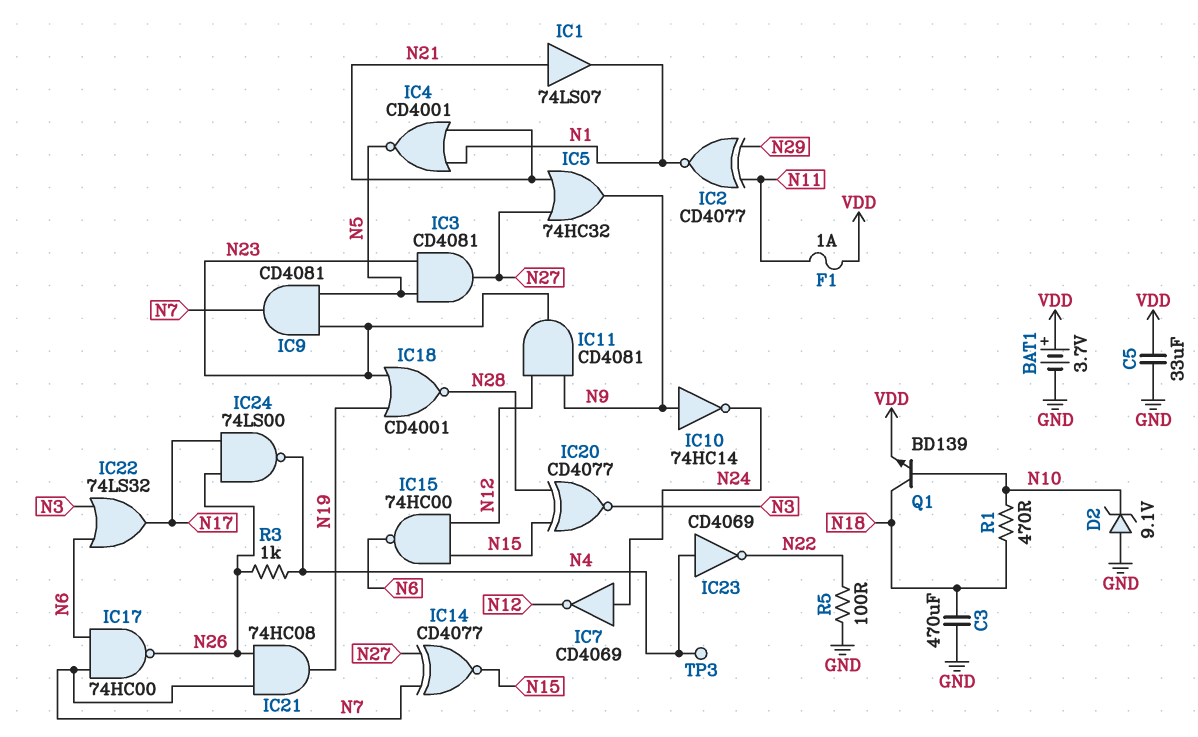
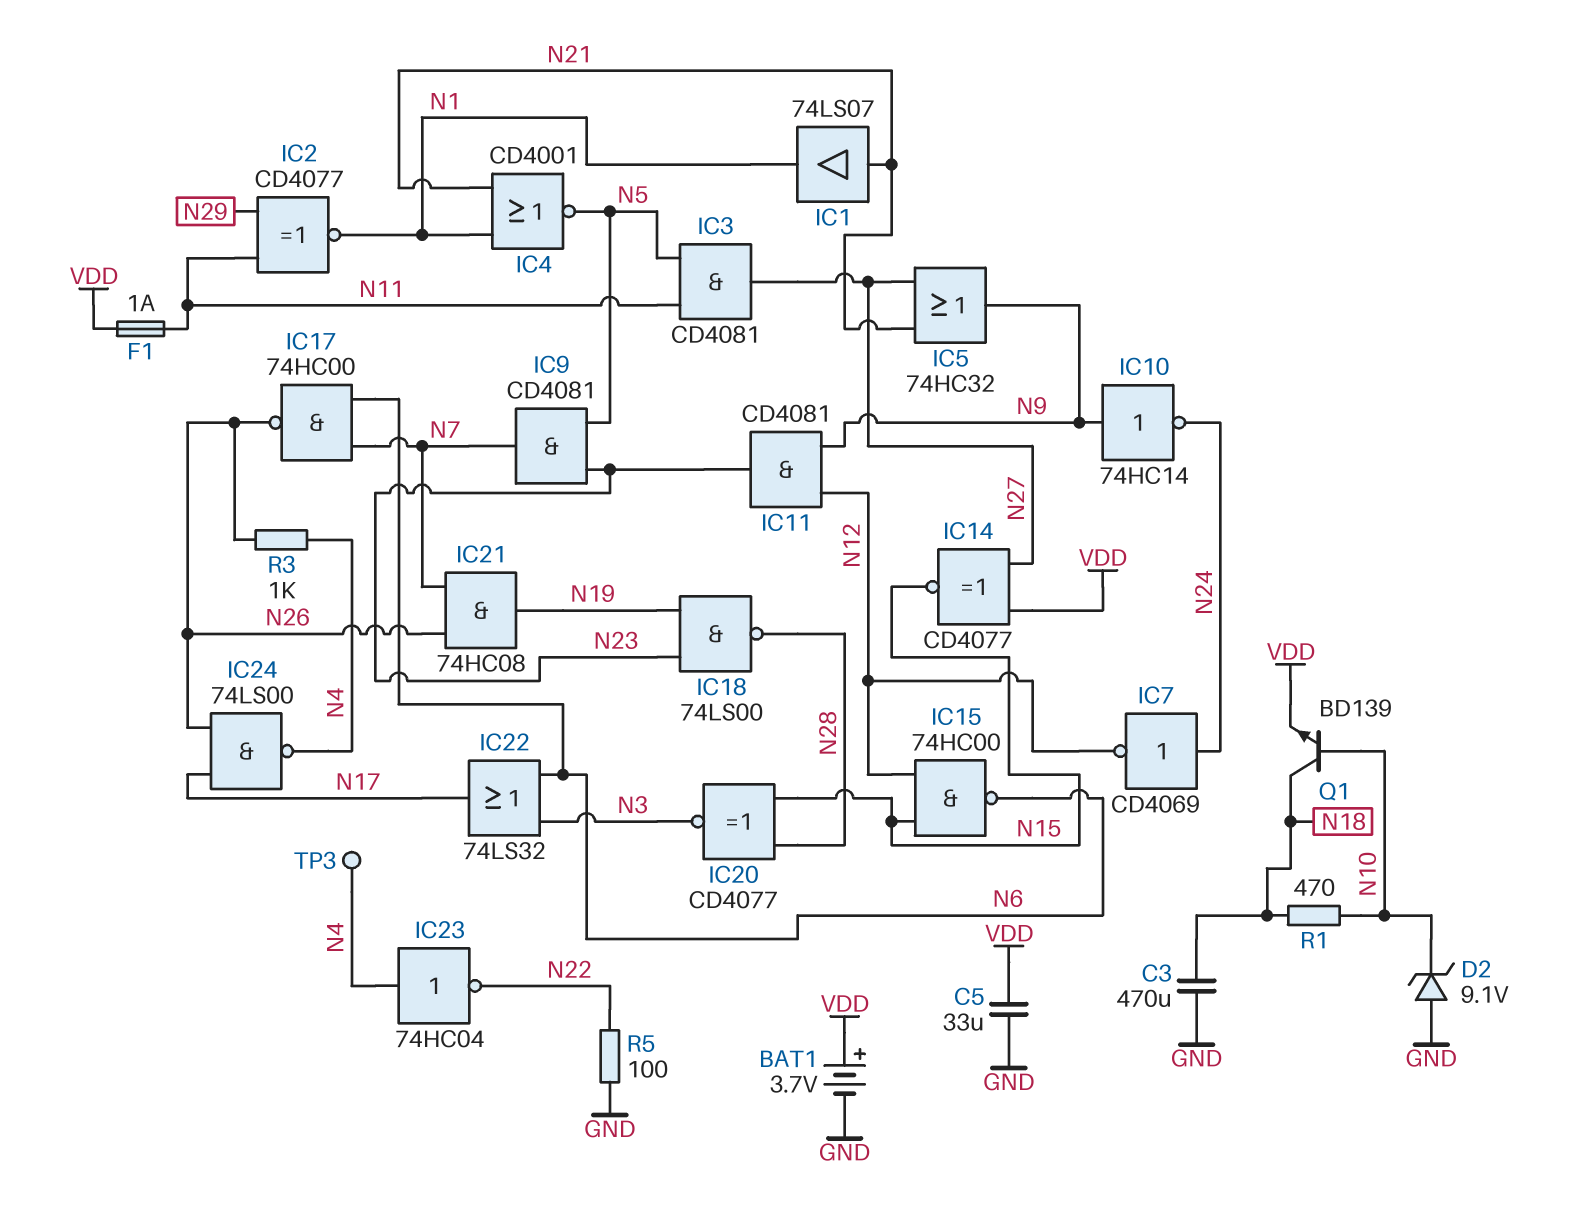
IC3: AND CD4081 (in N5, in N23, out N27) -> AND CD4081 (in N5, in N11, out N27)
IC14: XNOR CD4077 (in N7, in N27, out N15) -> XNOR CD4077 (in N27, in VDD, out N15)
IC18: NOR CD4001 (in N19, in N23, out N28) -> NAND 74LS00 (in N19, in N23, out N28)
IC23: NOT CD4069 (in N4, out N22) -> NOT 74HC04 (in N4, out N22)

